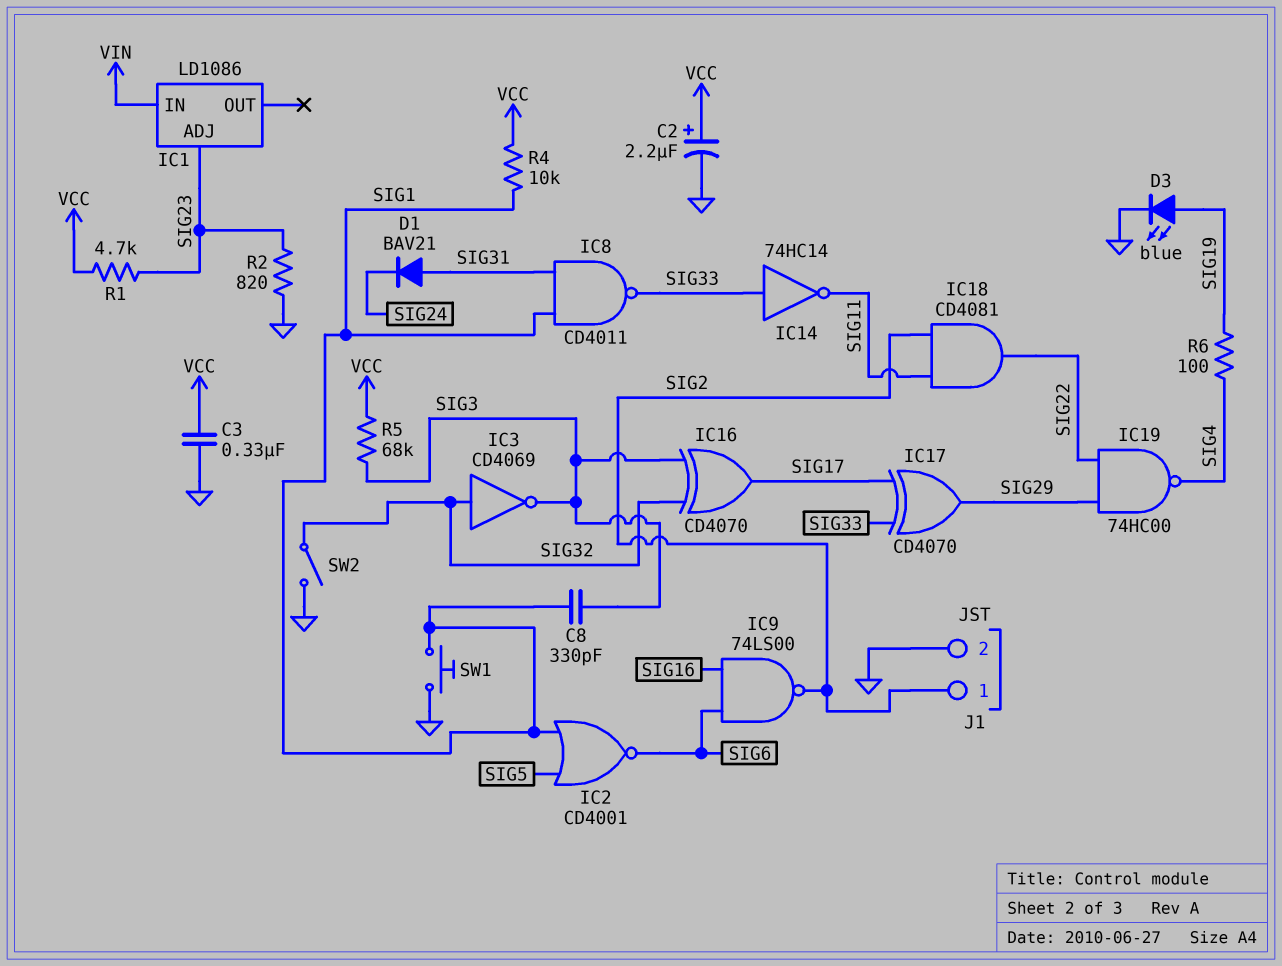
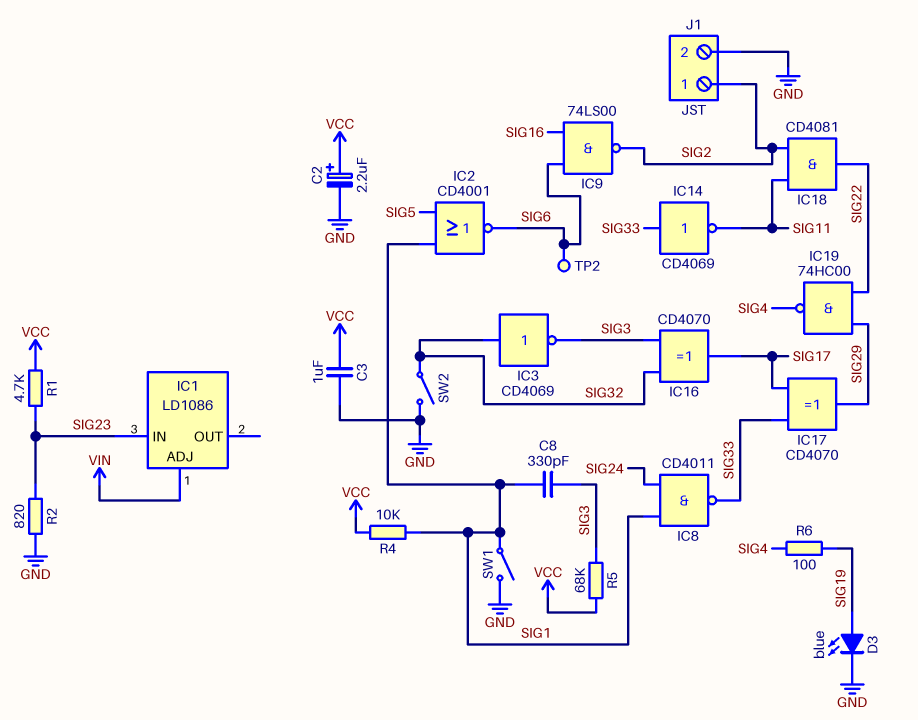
C3: 330nF (GND, VCC) -> 1uF (GND, VCC)
D1: diode BAV21 (A SIG31, K SIG24) -> none
IC1 pin ADJ: SIG23 -> VIN
IC1 pin IN: VIN -> SIG23
IC8: NAND CD4011 (in SIG1, in SIG31, out SIG33) -> NAND CD4011 (in SIG1, in SIG24, out SIG33)
IC14: NOT 74HC14 (in SIG33, out SIG11) -> NOT CD4069 (in SIG33, out SIG11)
SW1: button (GND, SIG1) -> switch (GND, SIG1)
TP2: none -> test point (SIG6)

